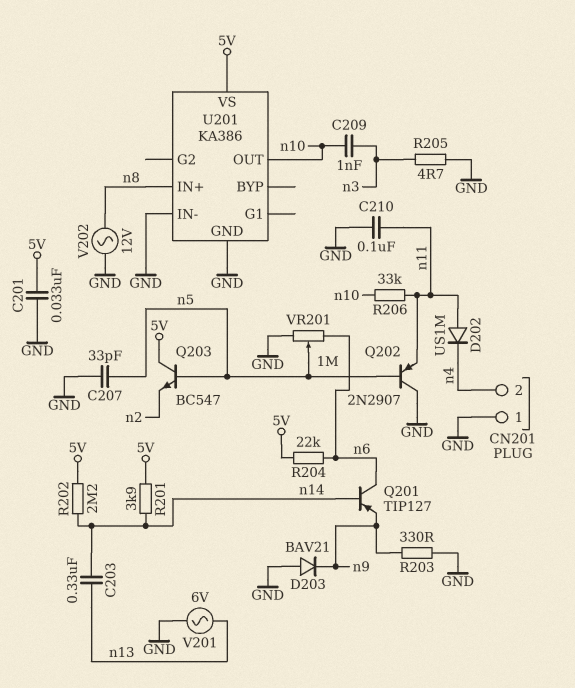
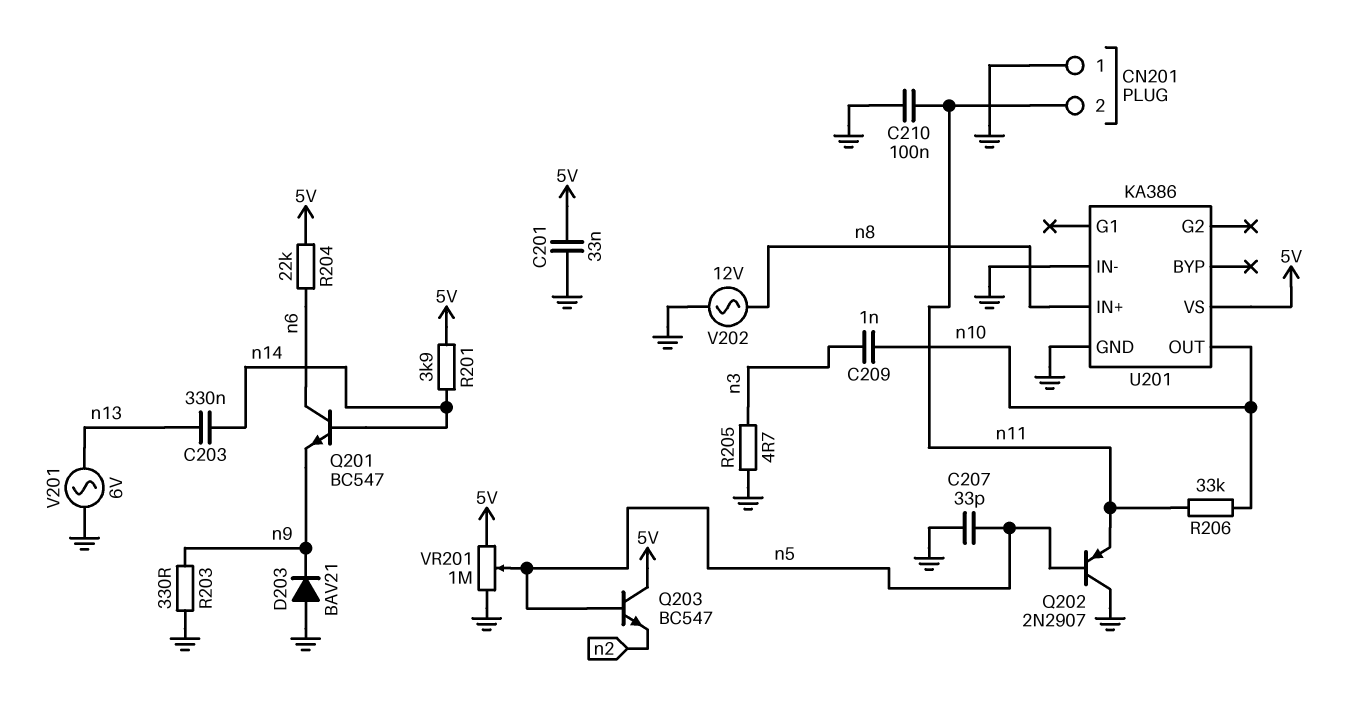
CN201 pin 2: n4 -> n11
D202: diode US1M (A n11, K n4) -> none
Q201: PNP TIP127 (B n14, C n6, E n9) -> NPN BC547 (B n14, C n6, E n9)
R202: 2.2M (5V, n14) -> none
VR201: 1M (GND, n6, wiper n5) -> 1M (5V, GND, wiper n5)

